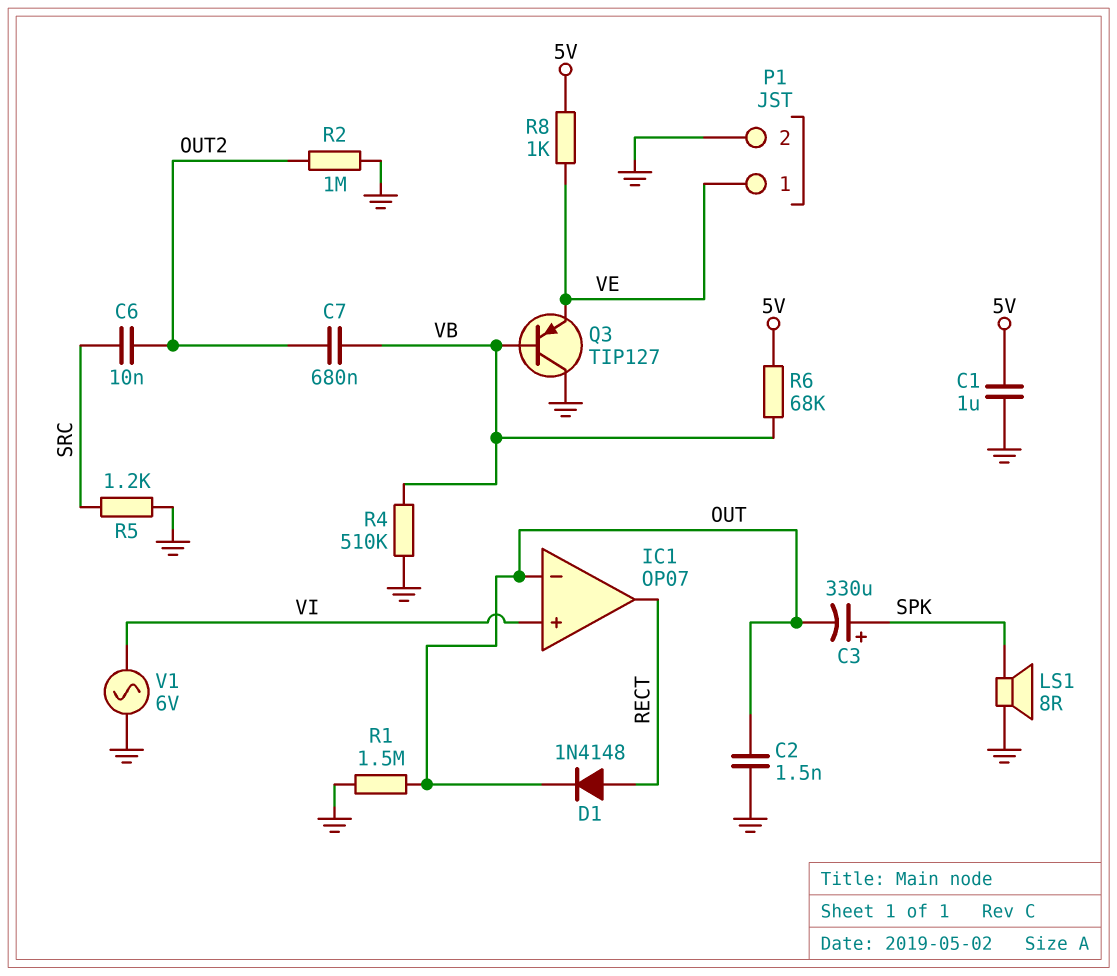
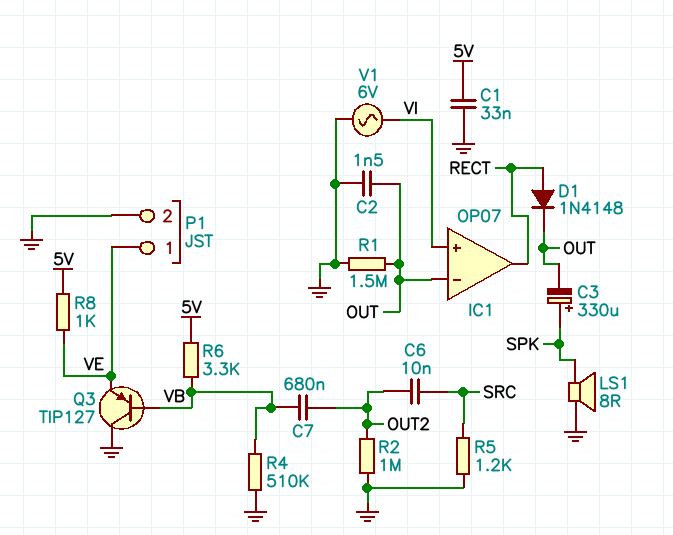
C1: 1uF (5V, GND) -> 33nF (5V, GND)
R6: 68k (5V, VB) -> 3.3k (5V, VB)

